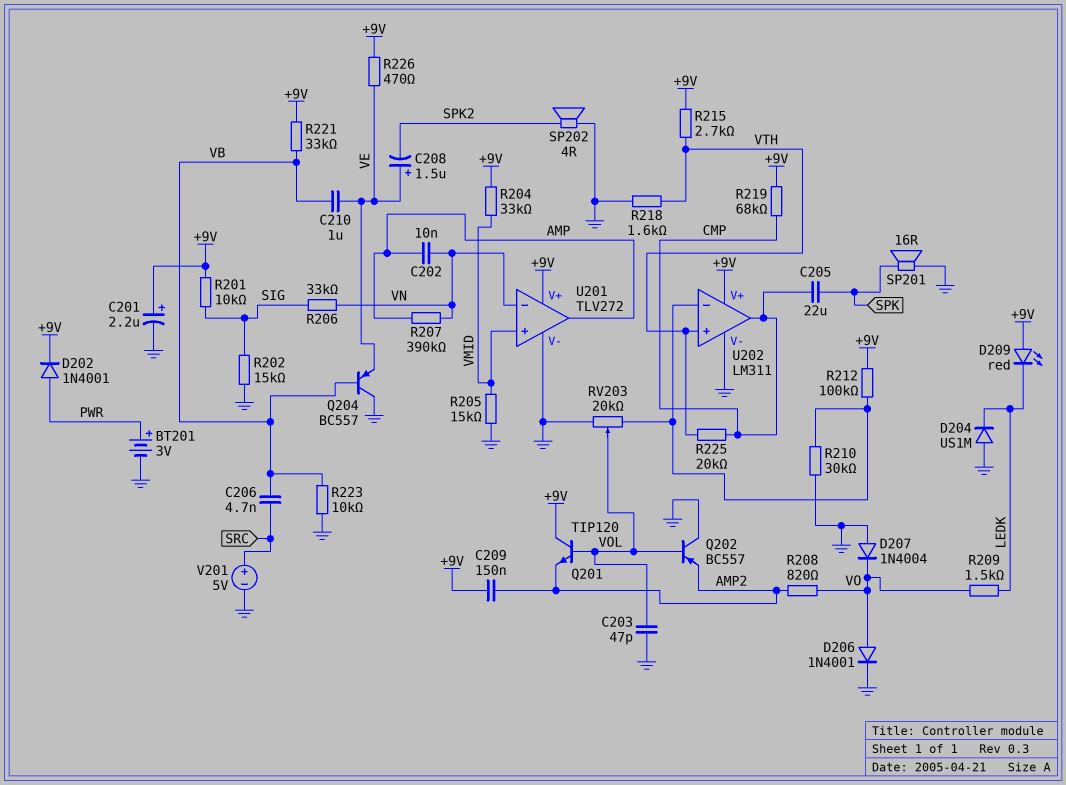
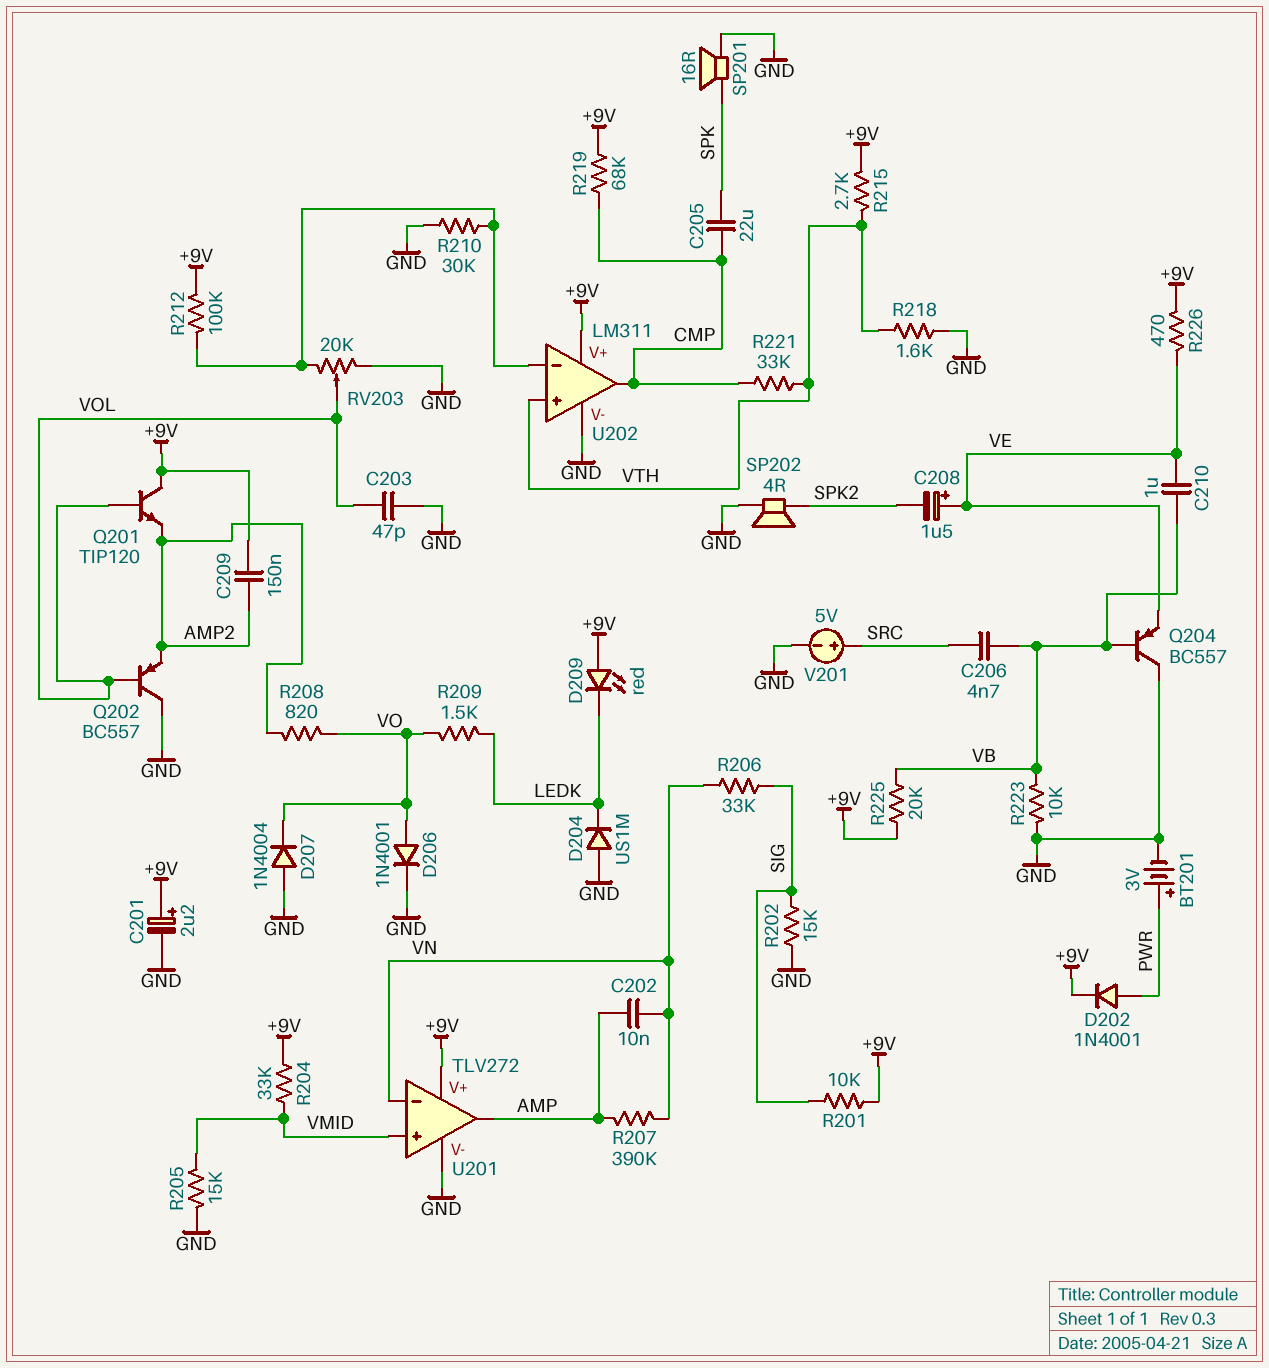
R221: 33k (+9V, VB) -> 33k (CMP, VTH)
R225: 20k (CMP, VTH) -> 20k (+9V, VB)

